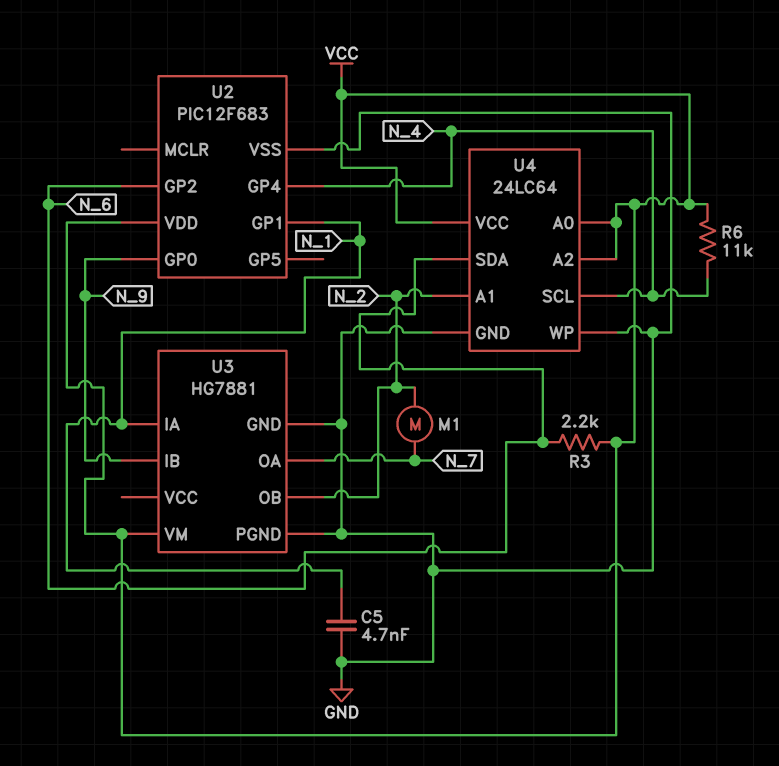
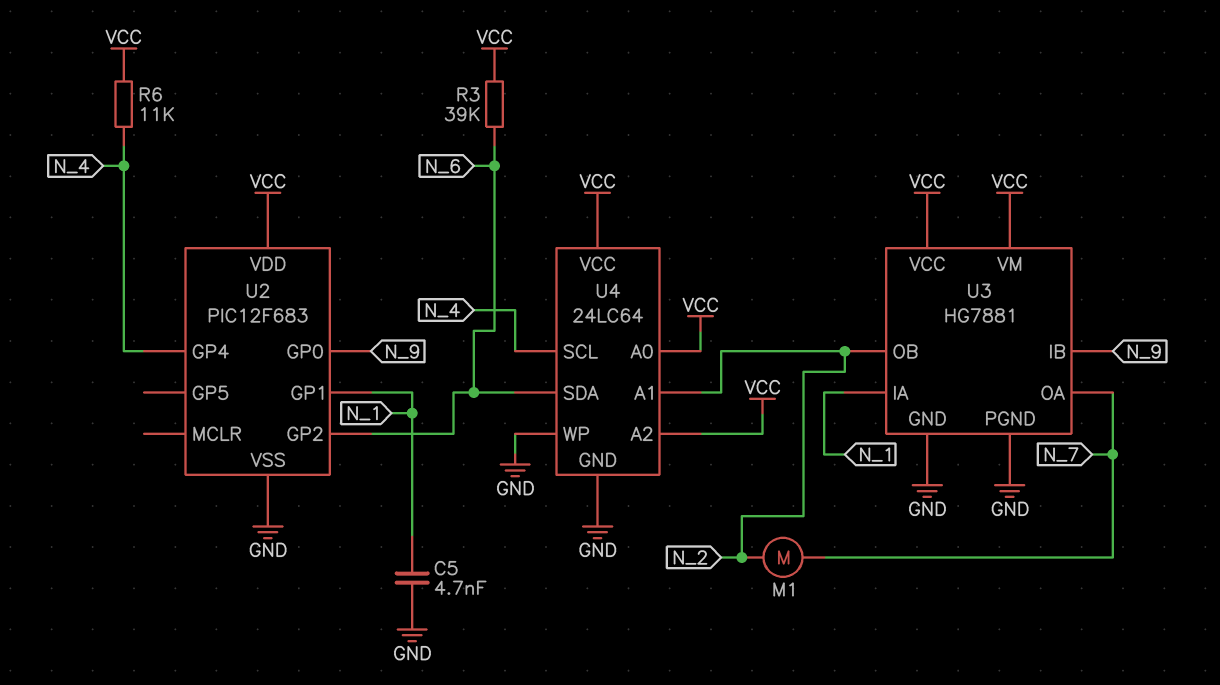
R3: 2.2k (N_6, VCC) -> 39k (N_6, VCC)
U3 pin VCC: none -> VCC

